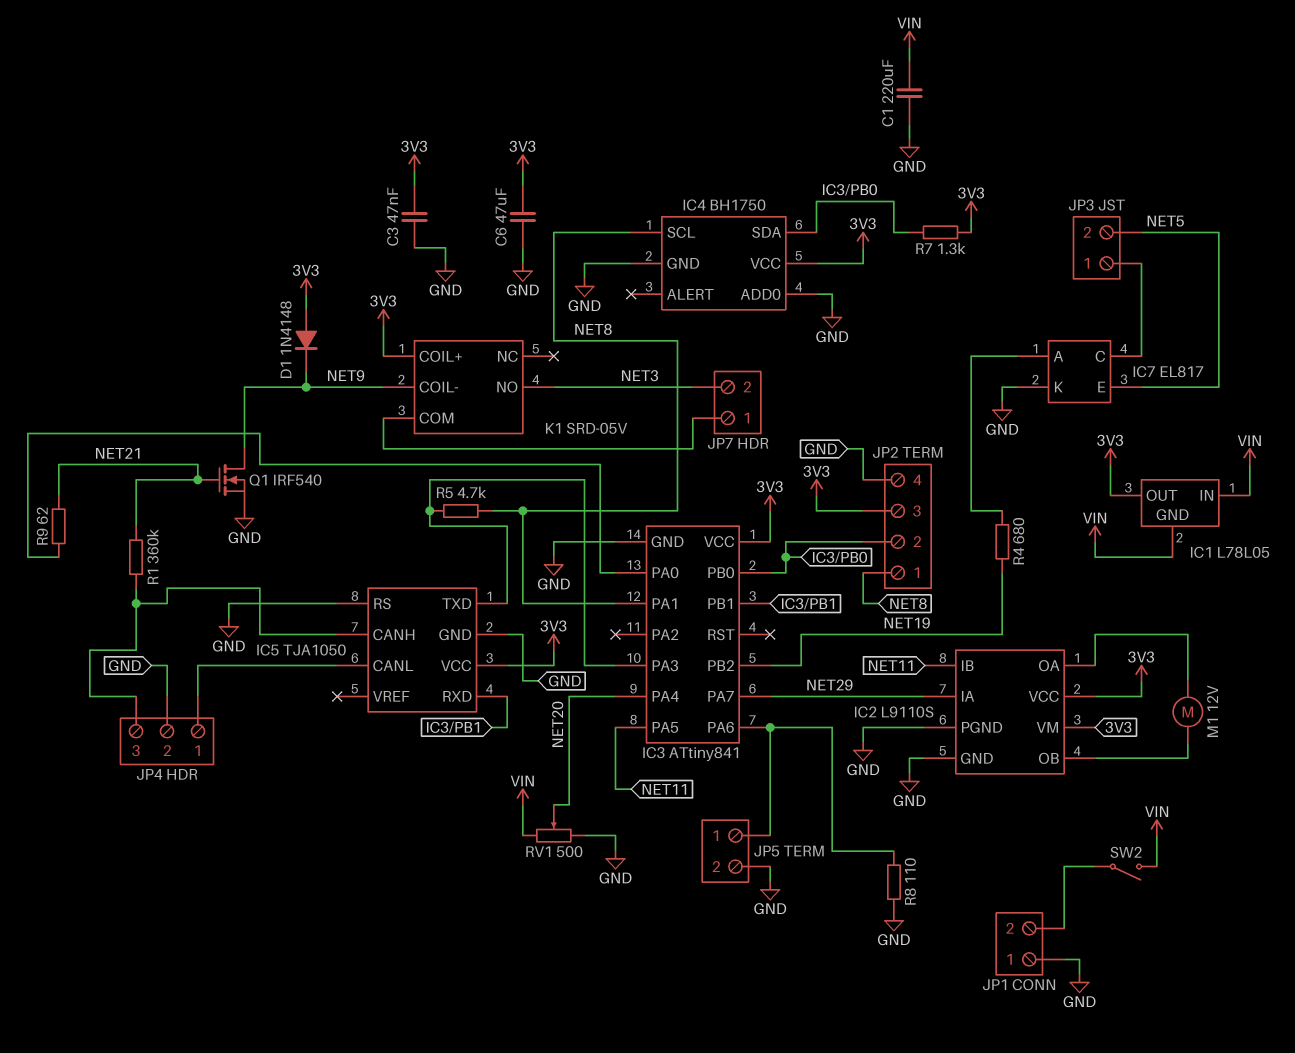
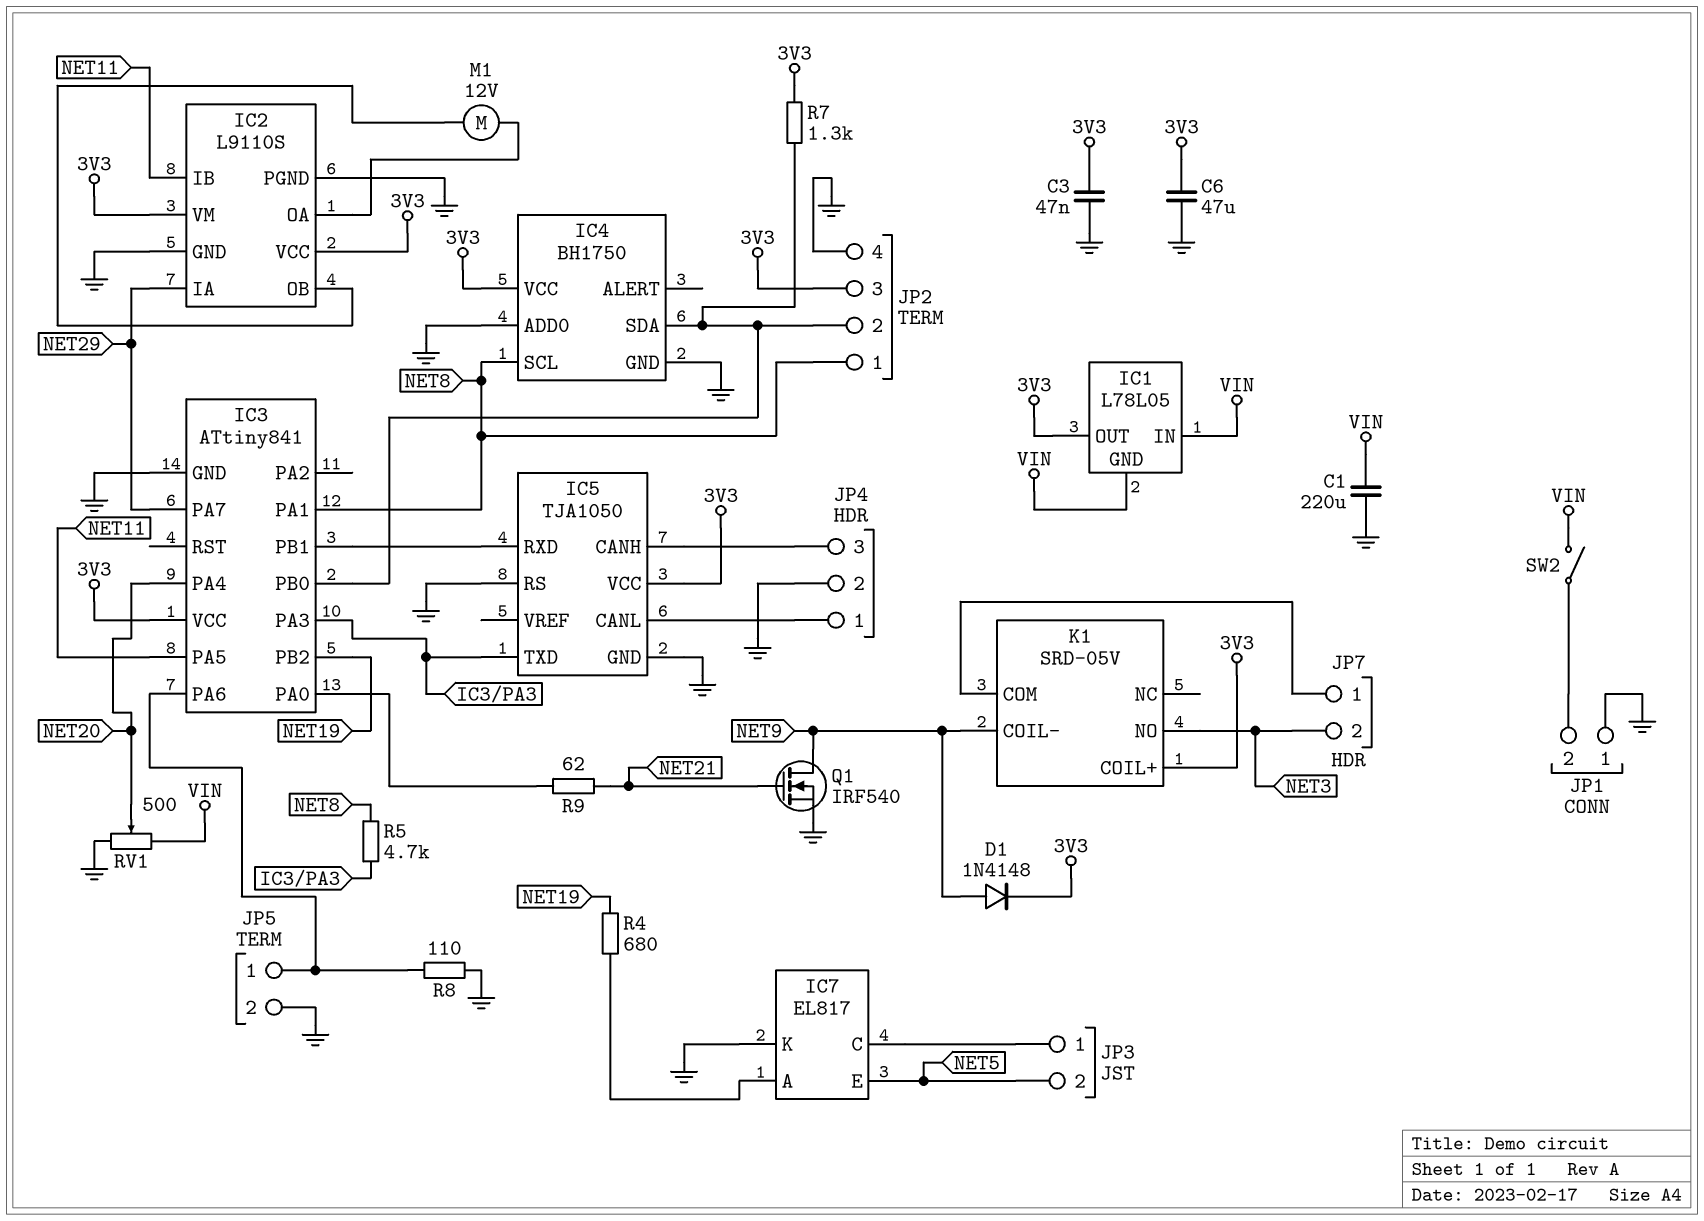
D1: diode 1N4148 (A 3V3, K NET9) -> diode 1N4148 (A NET9, K 3V3)
R1: 360k (IC5/CANH, NET21) -> none

